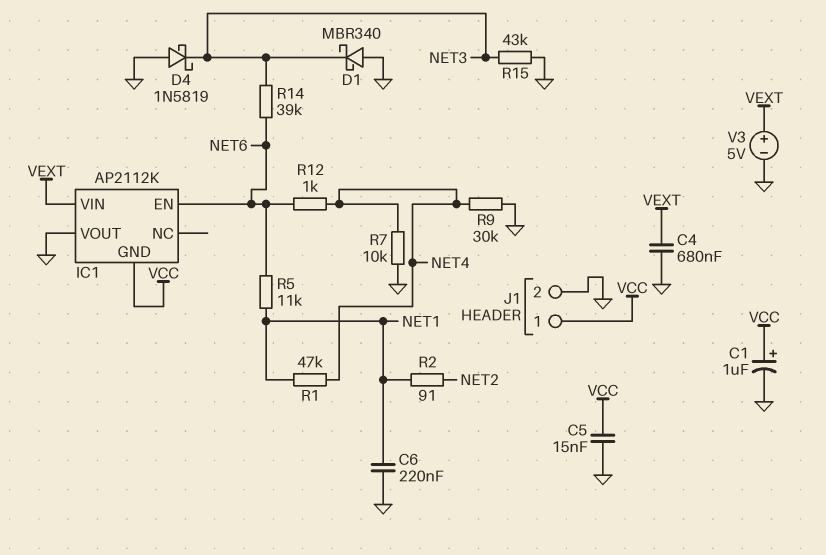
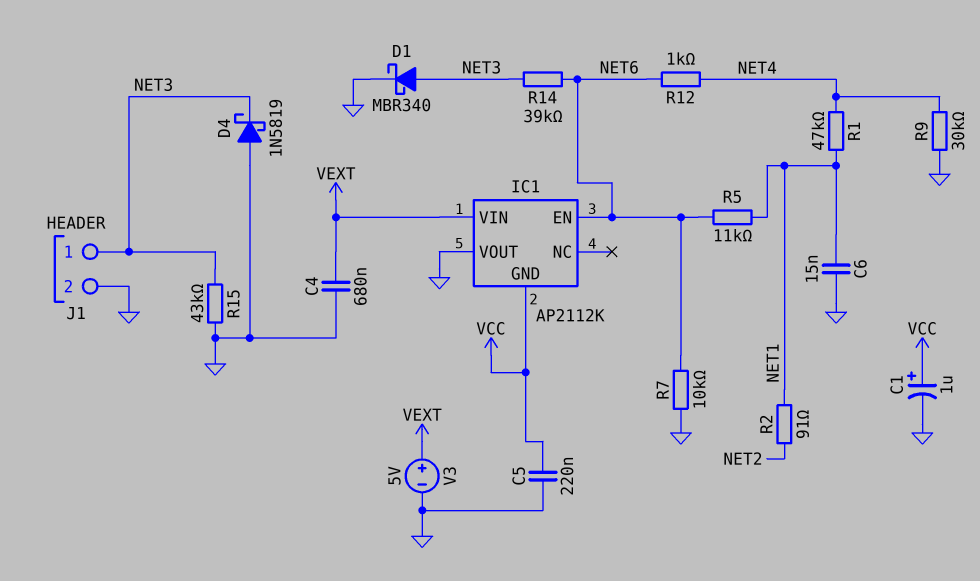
C5: 15nF (GND, VCC) -> 220nF (GND, VCC)
C6: 220nF (GND, NET1) -> 15nF (GND, NET1)
D1: schottky MBR340 (A GND, K NET3) -> schottky MBR340 (A NET3, K GND)
J1 pin 1: VCC -> NET3
R7: 10k (GND, NET4) -> 10k (GND, NET6)

